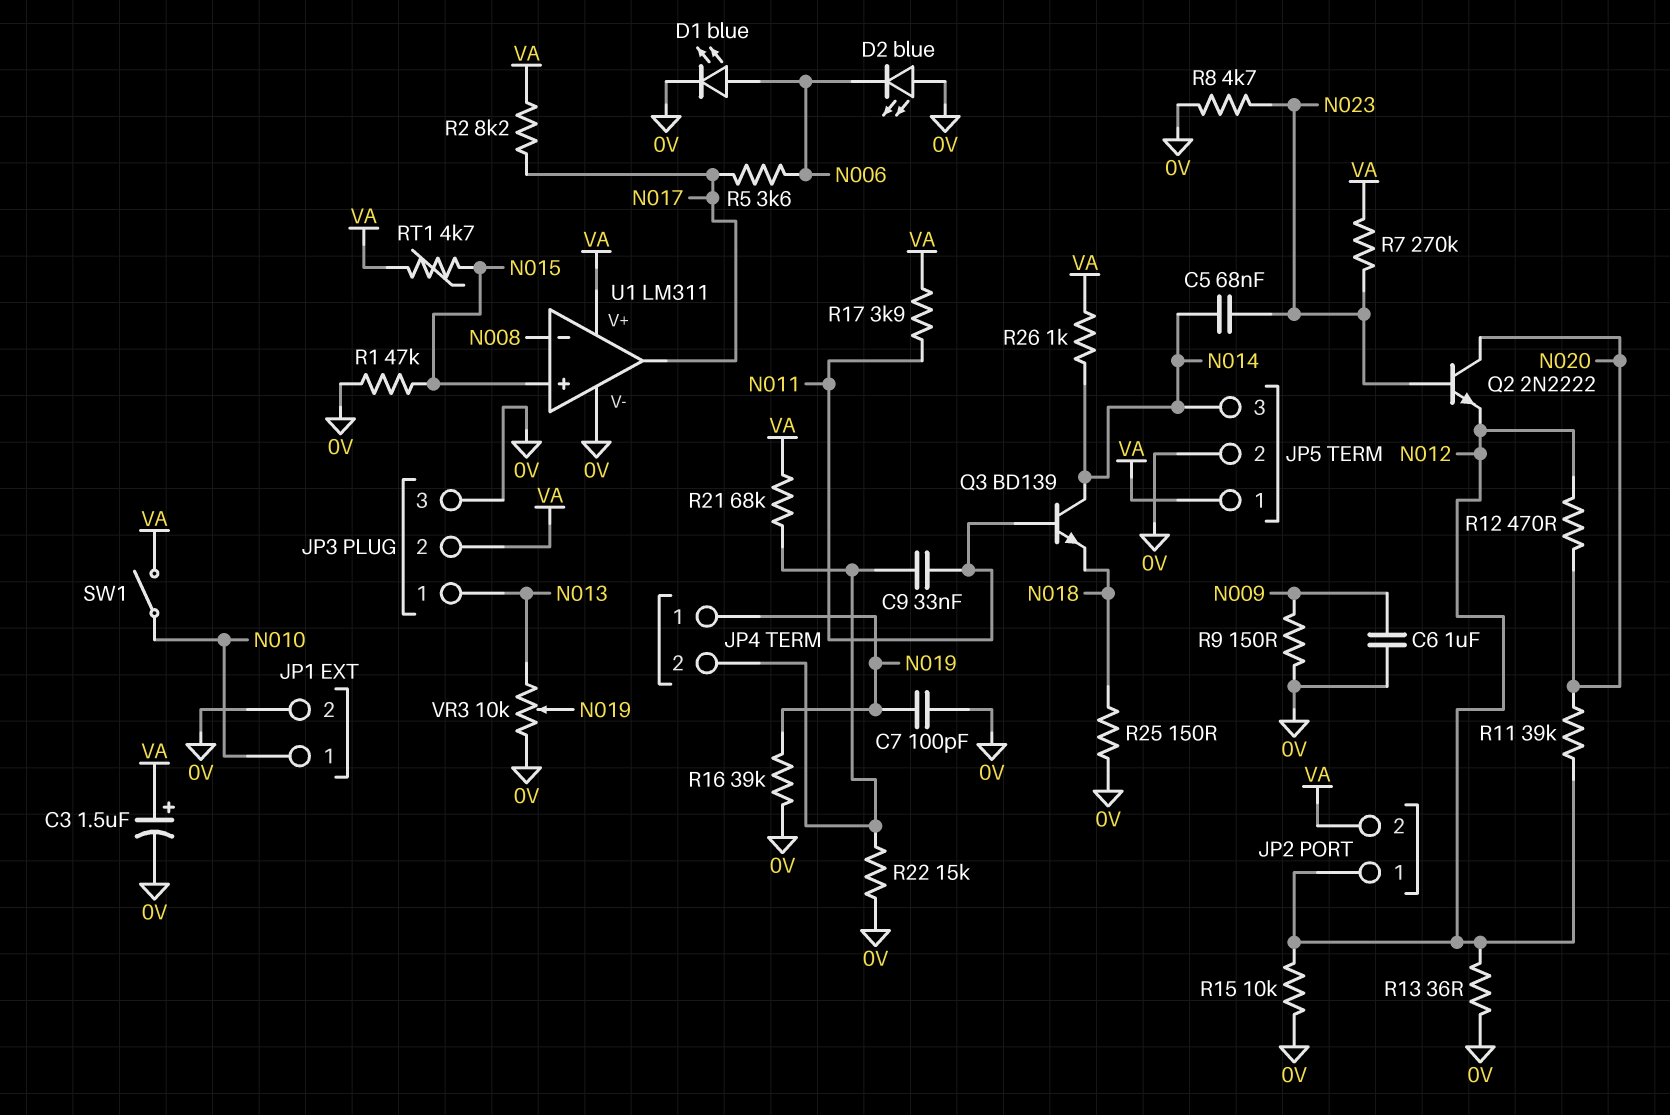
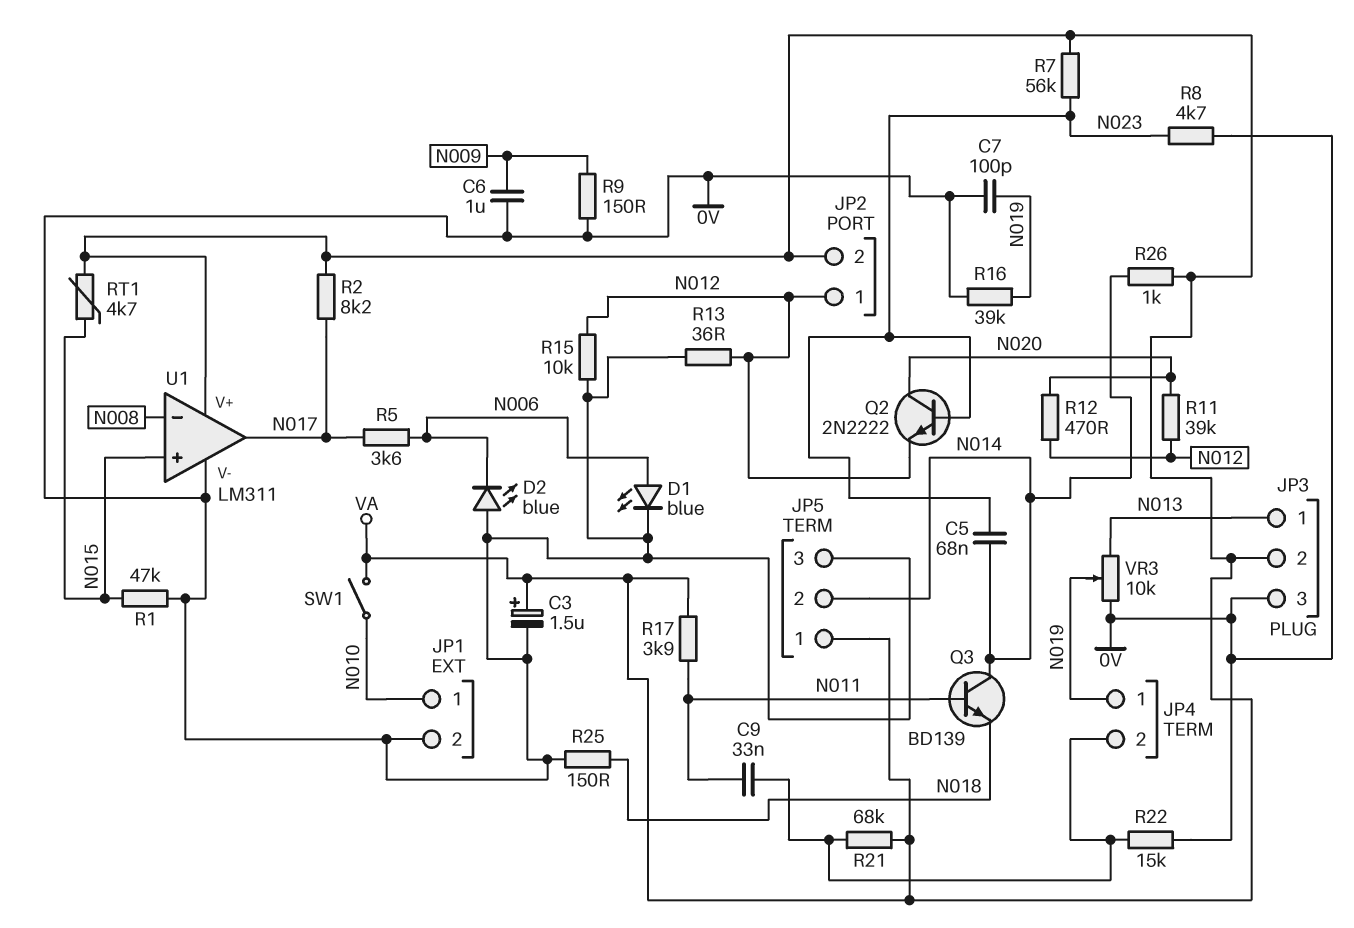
JP5 pin 2: 0V -> N014
JP5 pin 3: N014 -> 0V
R7: 270k (N023, VA) -> 56k (N023, VA)

